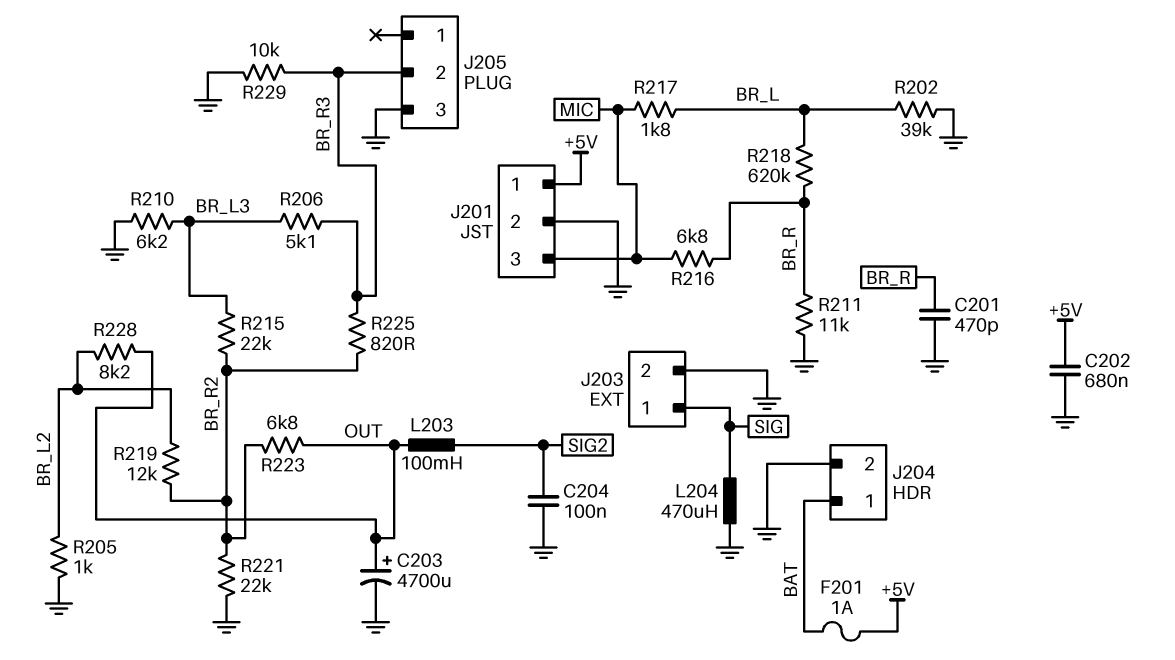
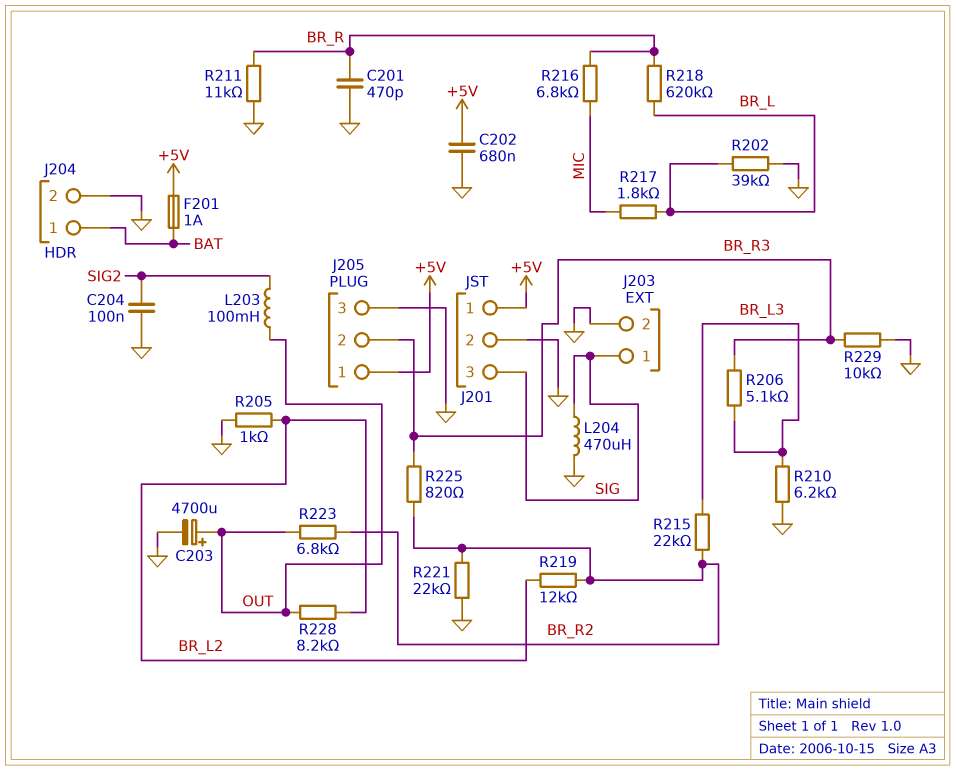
J201 pin 3: MIC -> SIG
J205 pin 1: none -> +5V

